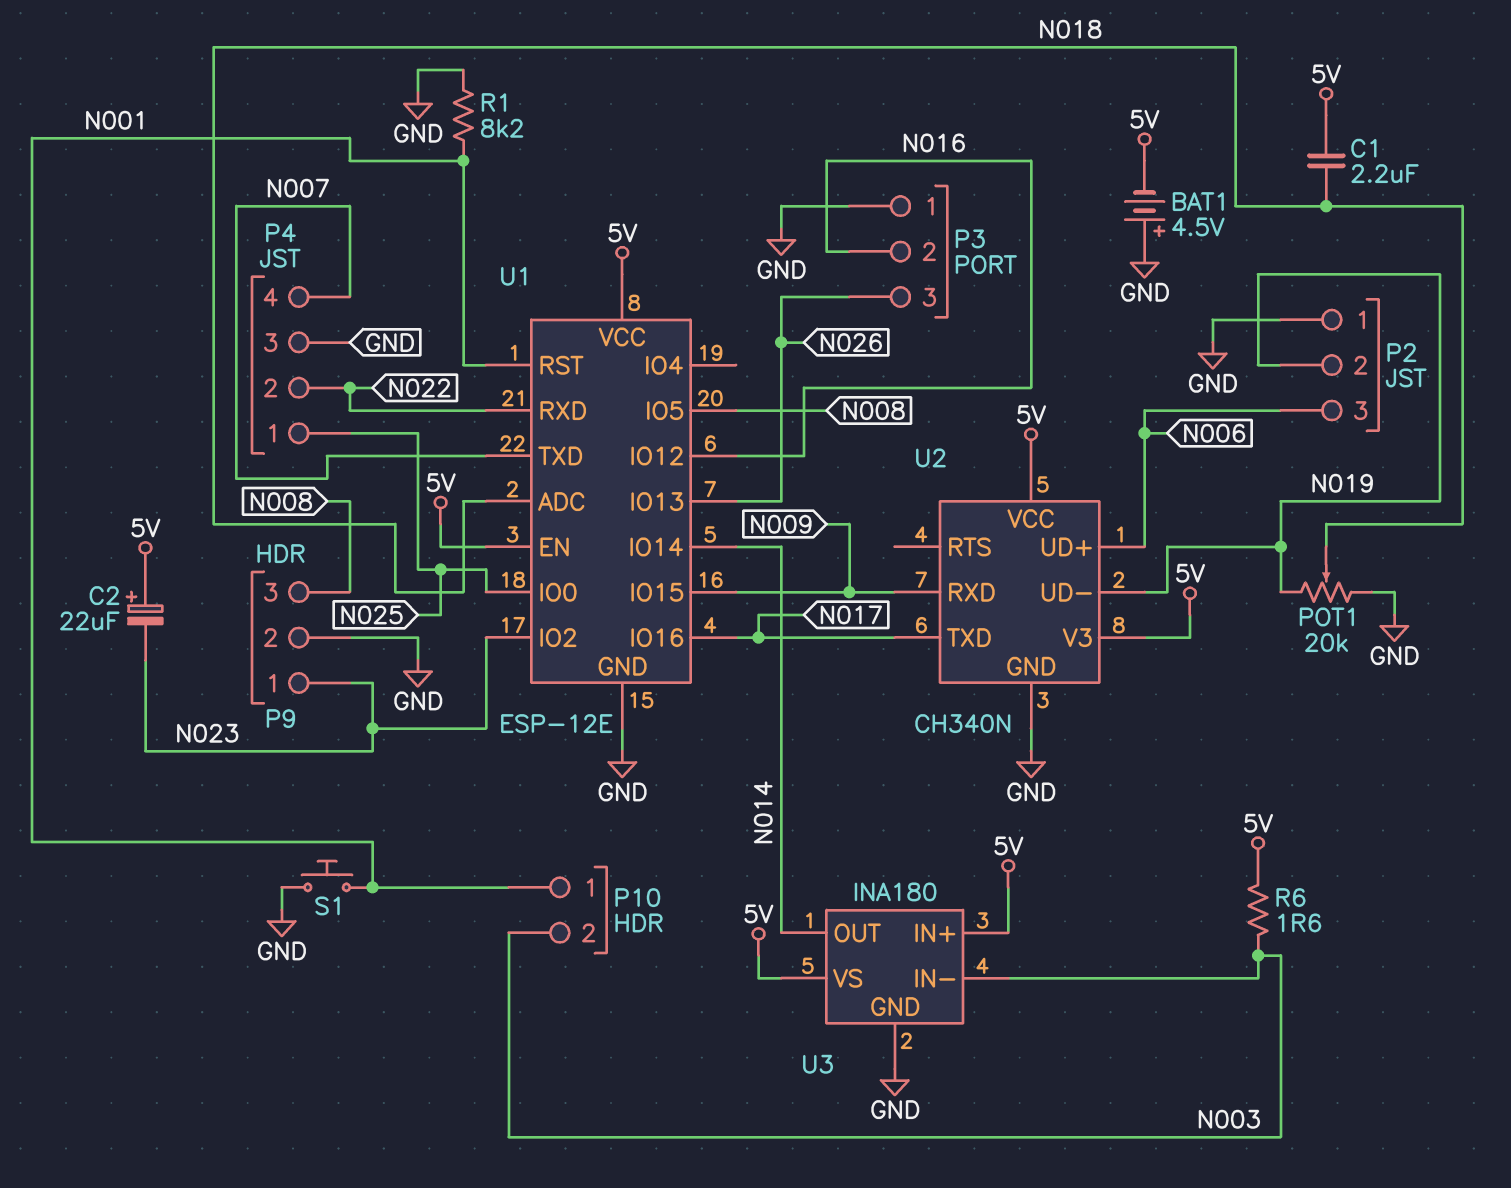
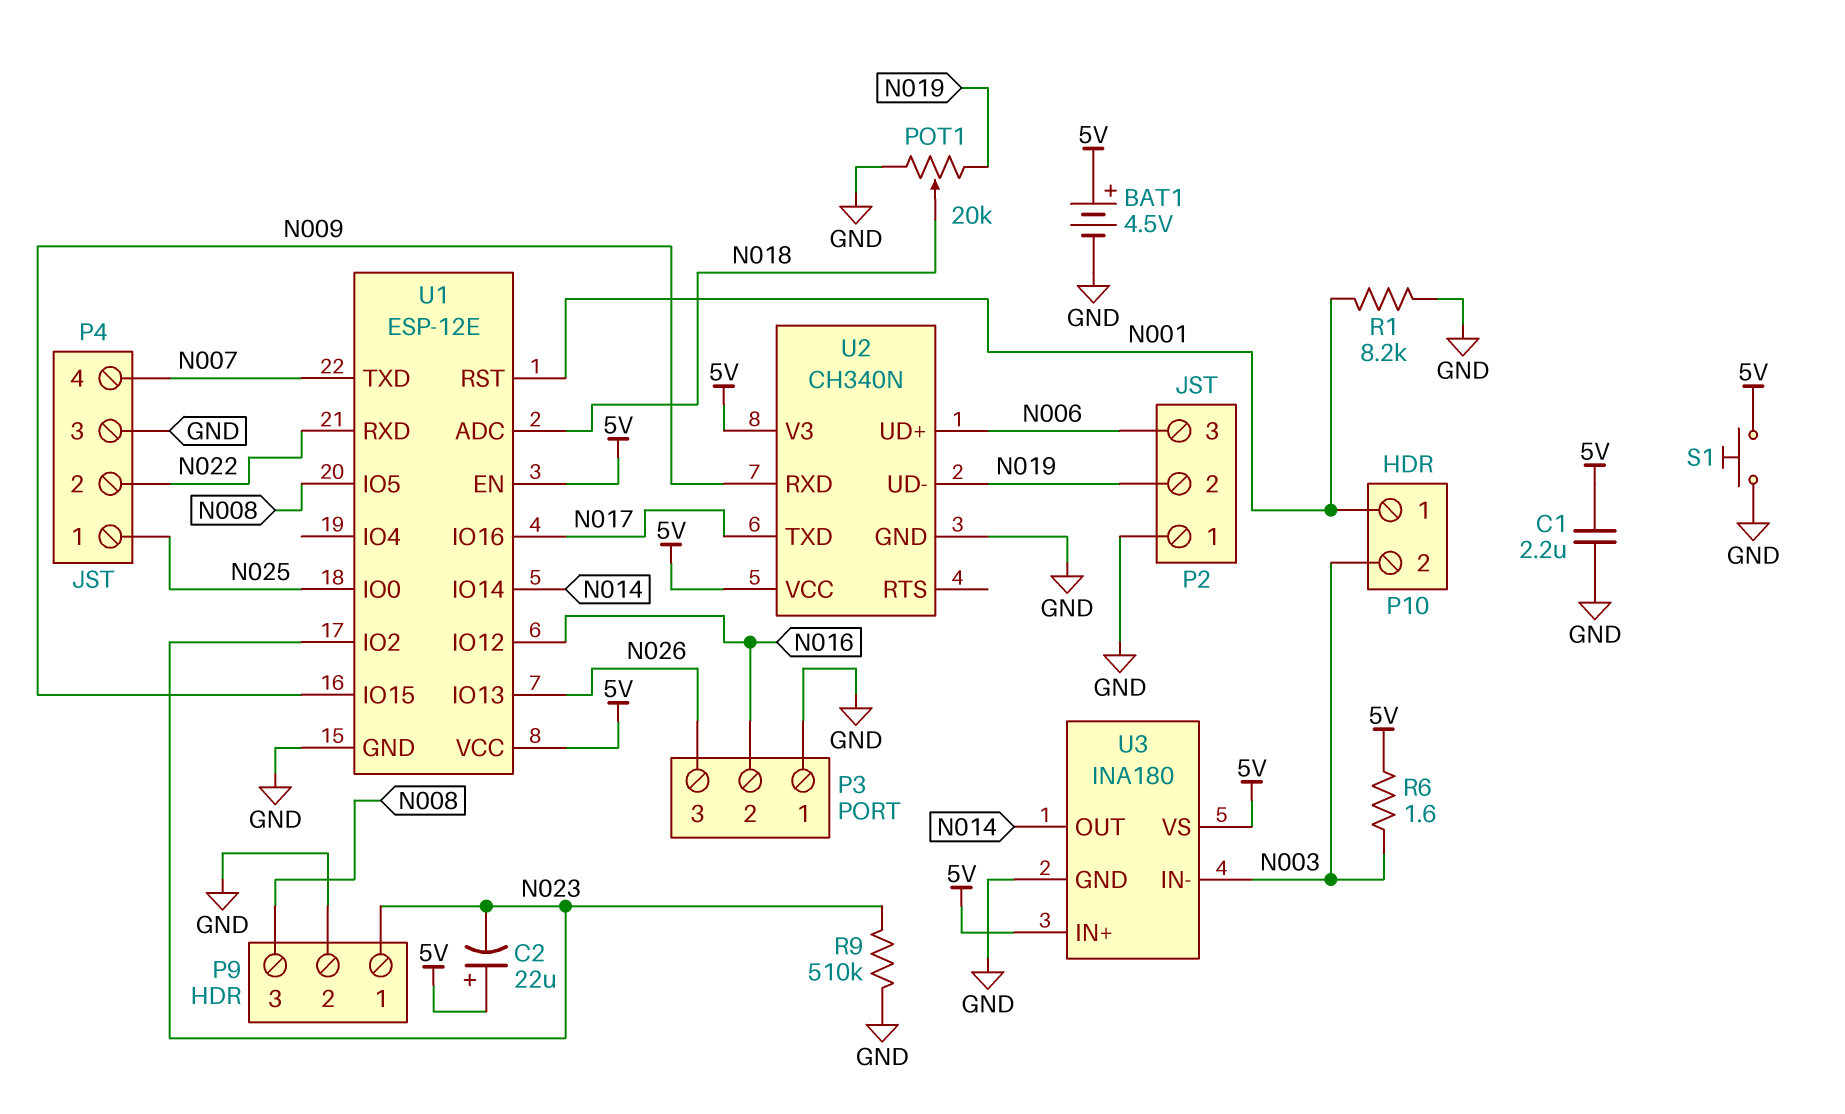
BAT1: 4.5V (plus GND, minus 5V) -> 4.5V (plus 5V, minus GND)
C1: 2.2uF (5V, N018) -> 2.2uF (5V, GND)
R9: none -> 510k (GND, N023)
S1: button (GND, N001) -> button (5V, GND)

